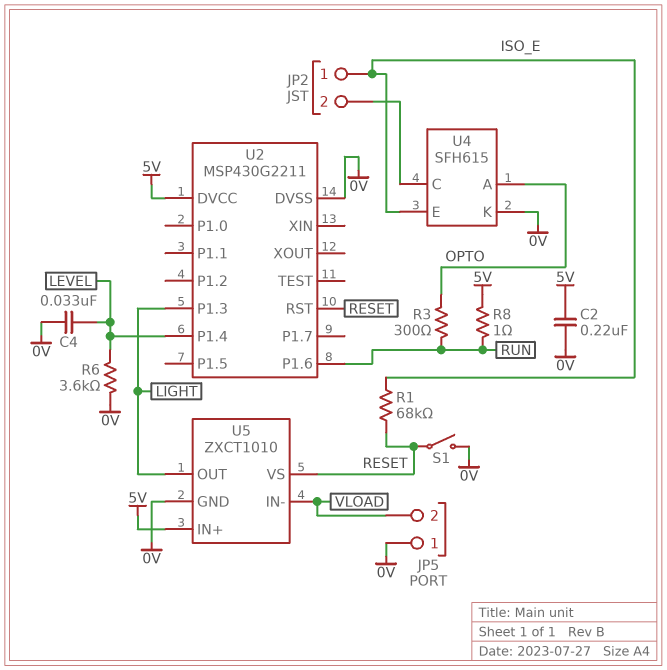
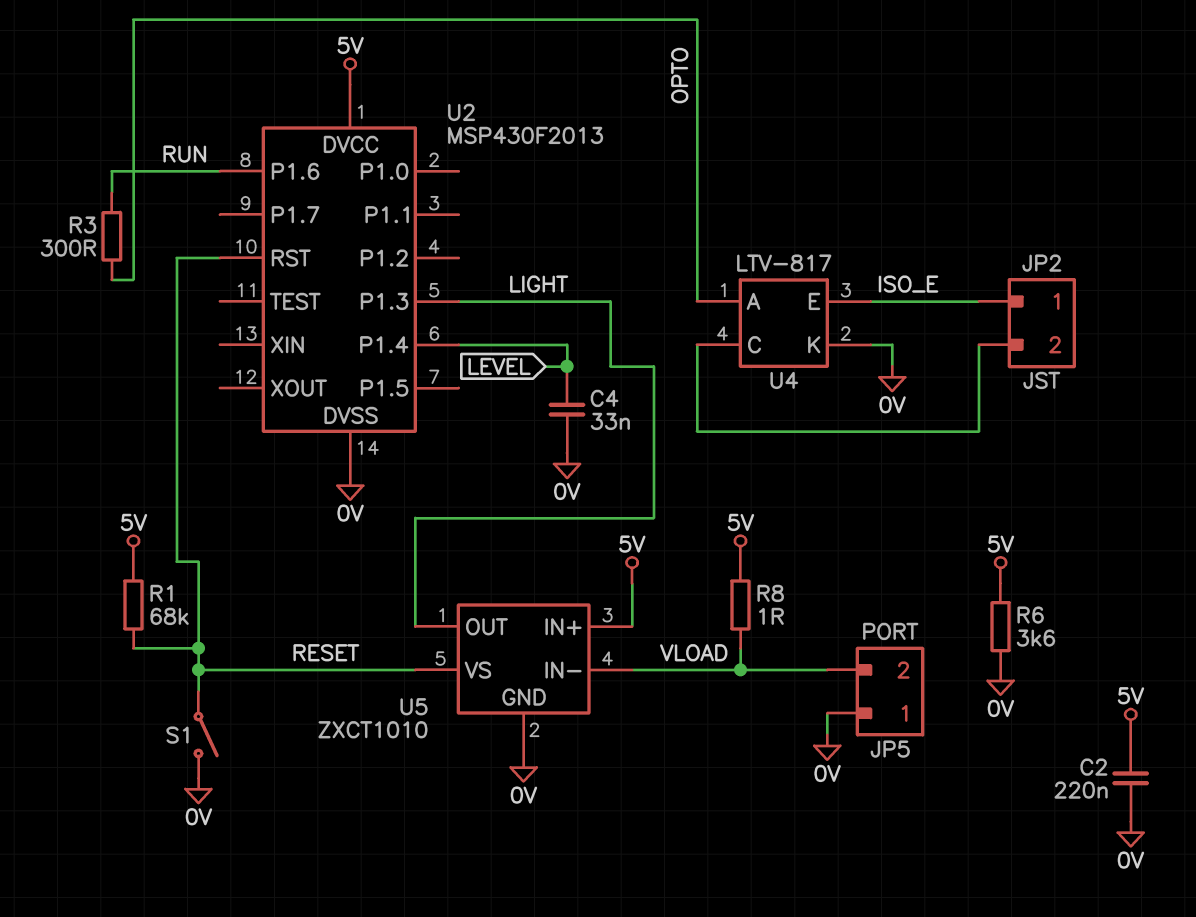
R1: 68k (ISO_E, RESET) -> 68k (5V, RESET)
R6: 3.6k (0V, LEVEL) -> 3.6k (0V, 5V)
R8: 1 (5V, RUN) -> 1 (5V, VLOAD)
U2: MSP430G2211 -> MSP430F2013
U4: SFH615 -> LTV-817

